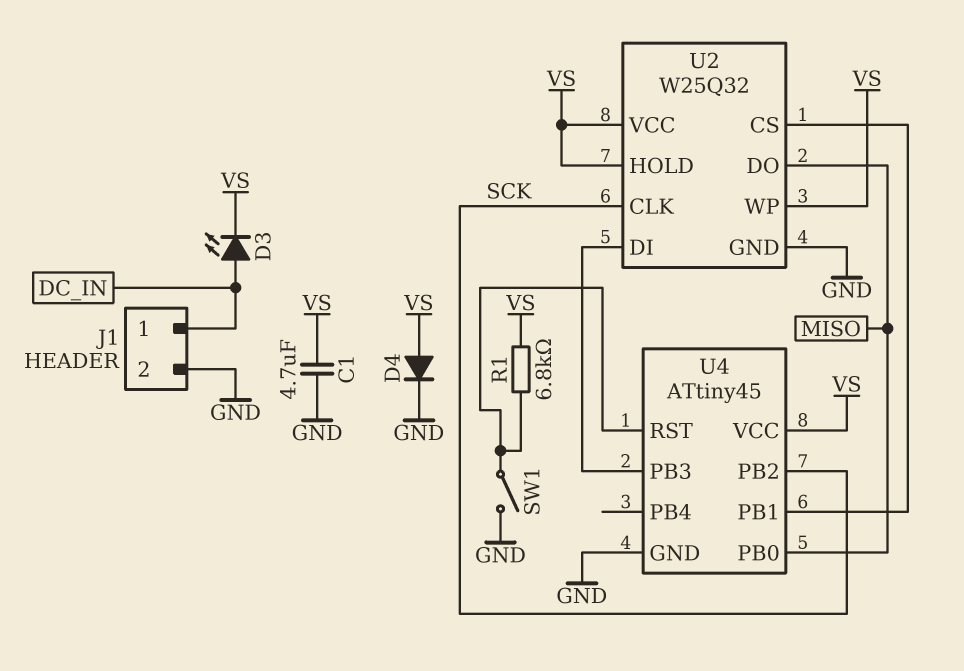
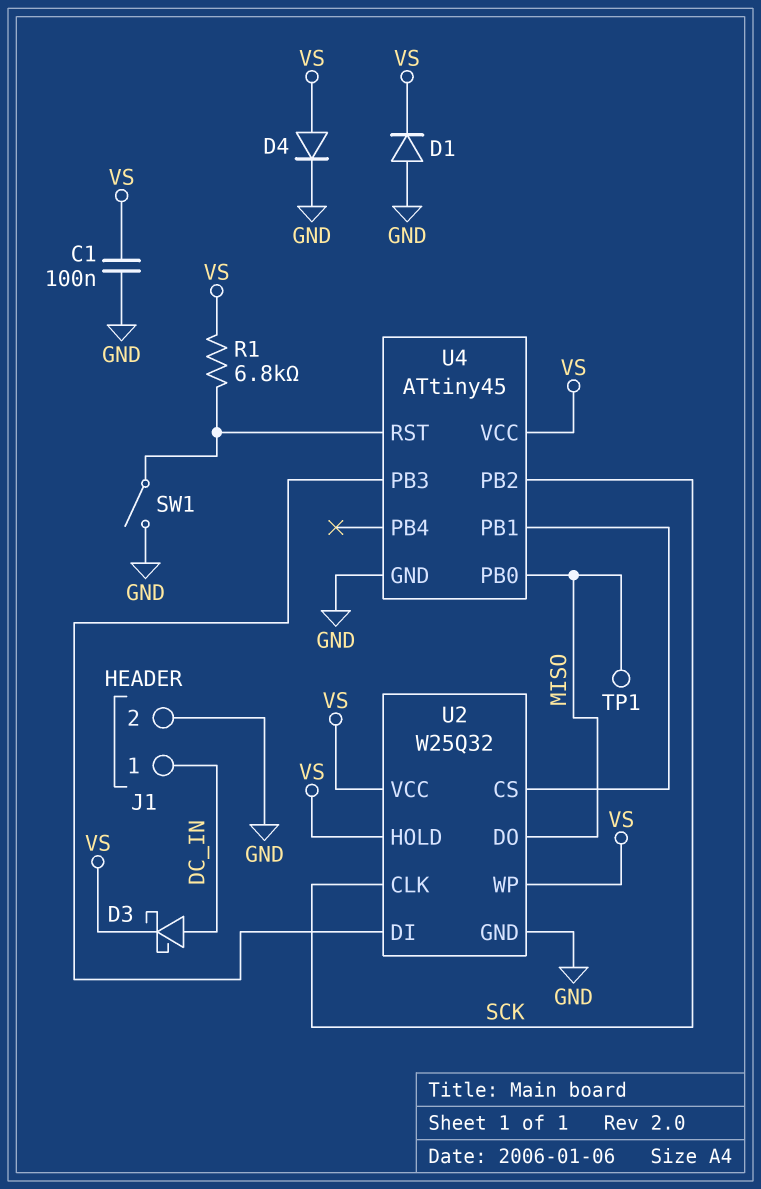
C1: 4.7uF (GND, VS) -> 100nF (GND, VS)
D1: none -> diode (A GND, K VS)
D3: LED (A DC_IN, K VS) -> schottky (A DC_IN, K VS)
TP1: none -> test point (MISO)

